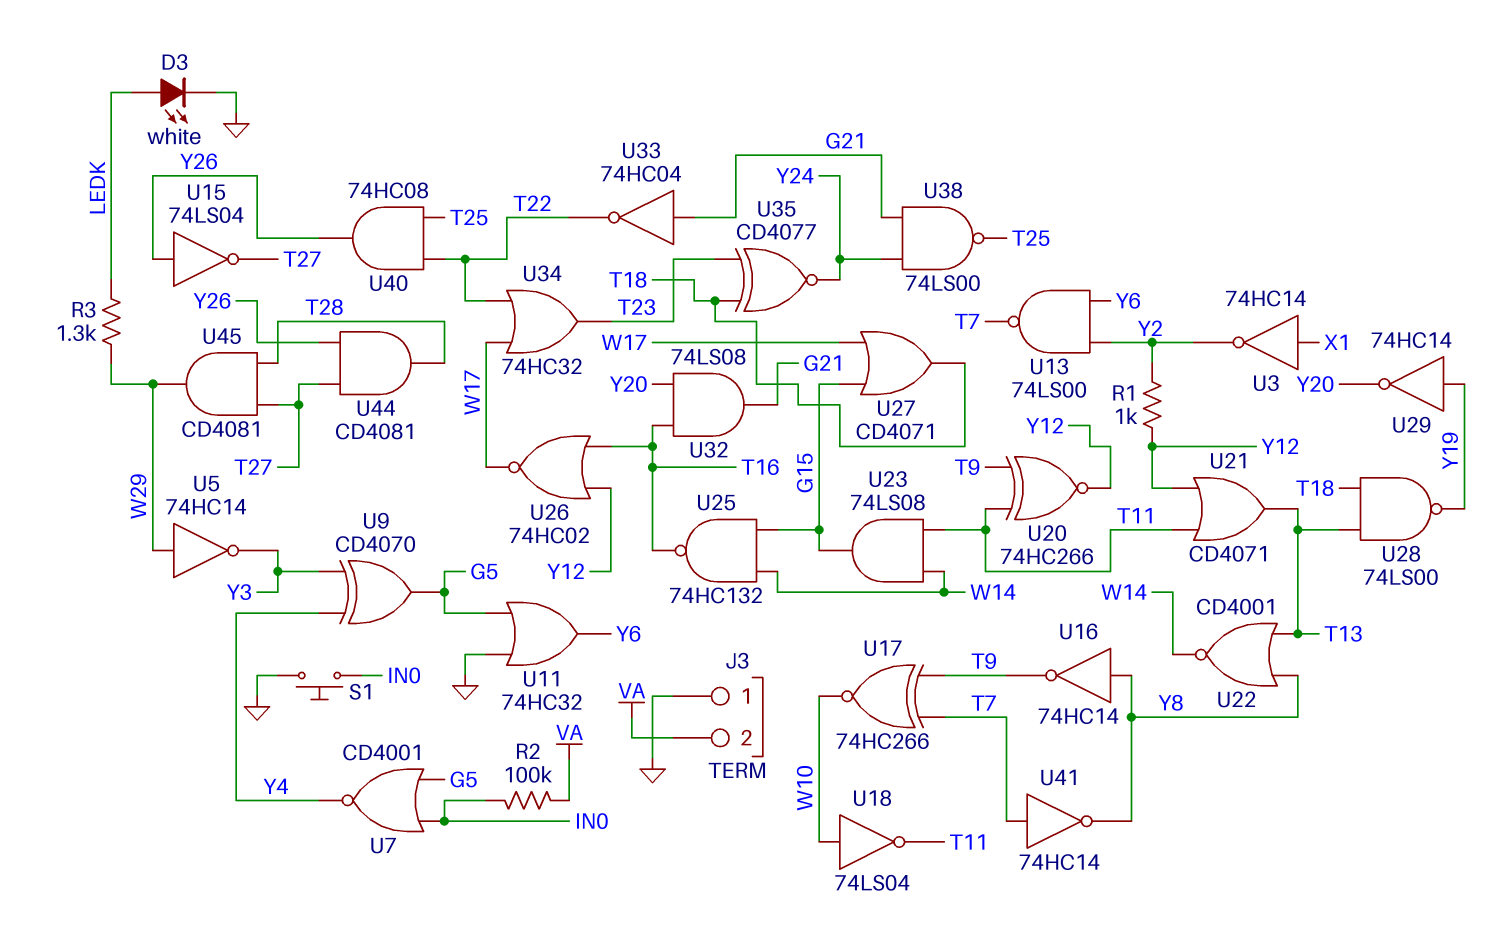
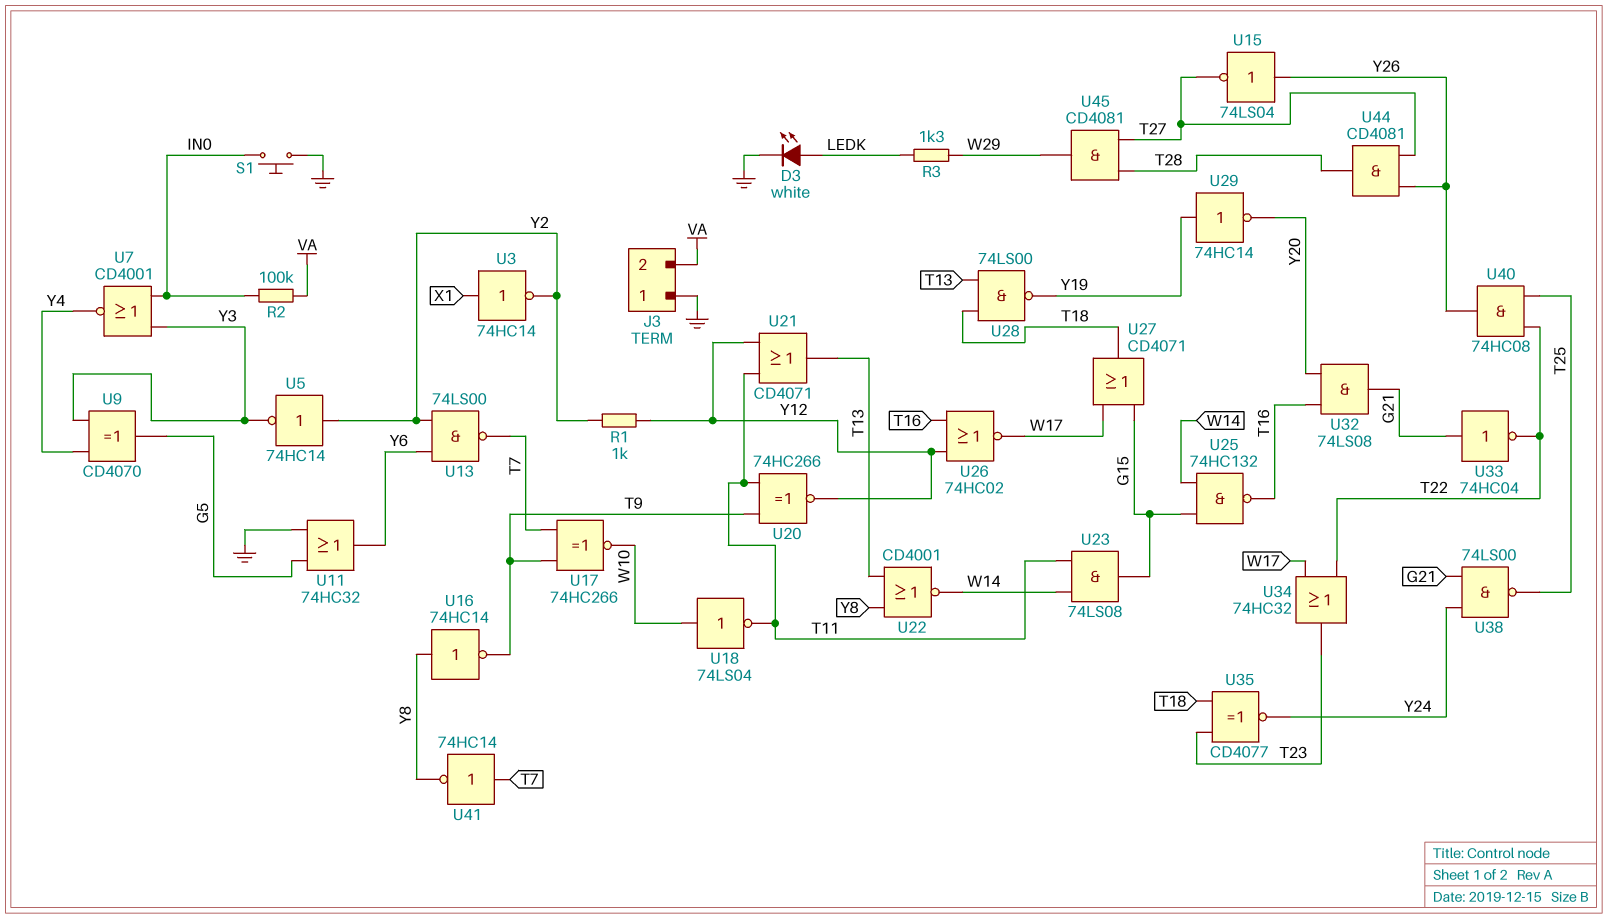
U5: NOT 74HC14 (in W29, out Y3) -> NOT 74HC14 (in Y2, out Y3)
U7: NOR CD4001 (in G5, in IN0, out Y4) -> NOR CD4001 (in IN0, in Y3, out Y4)

